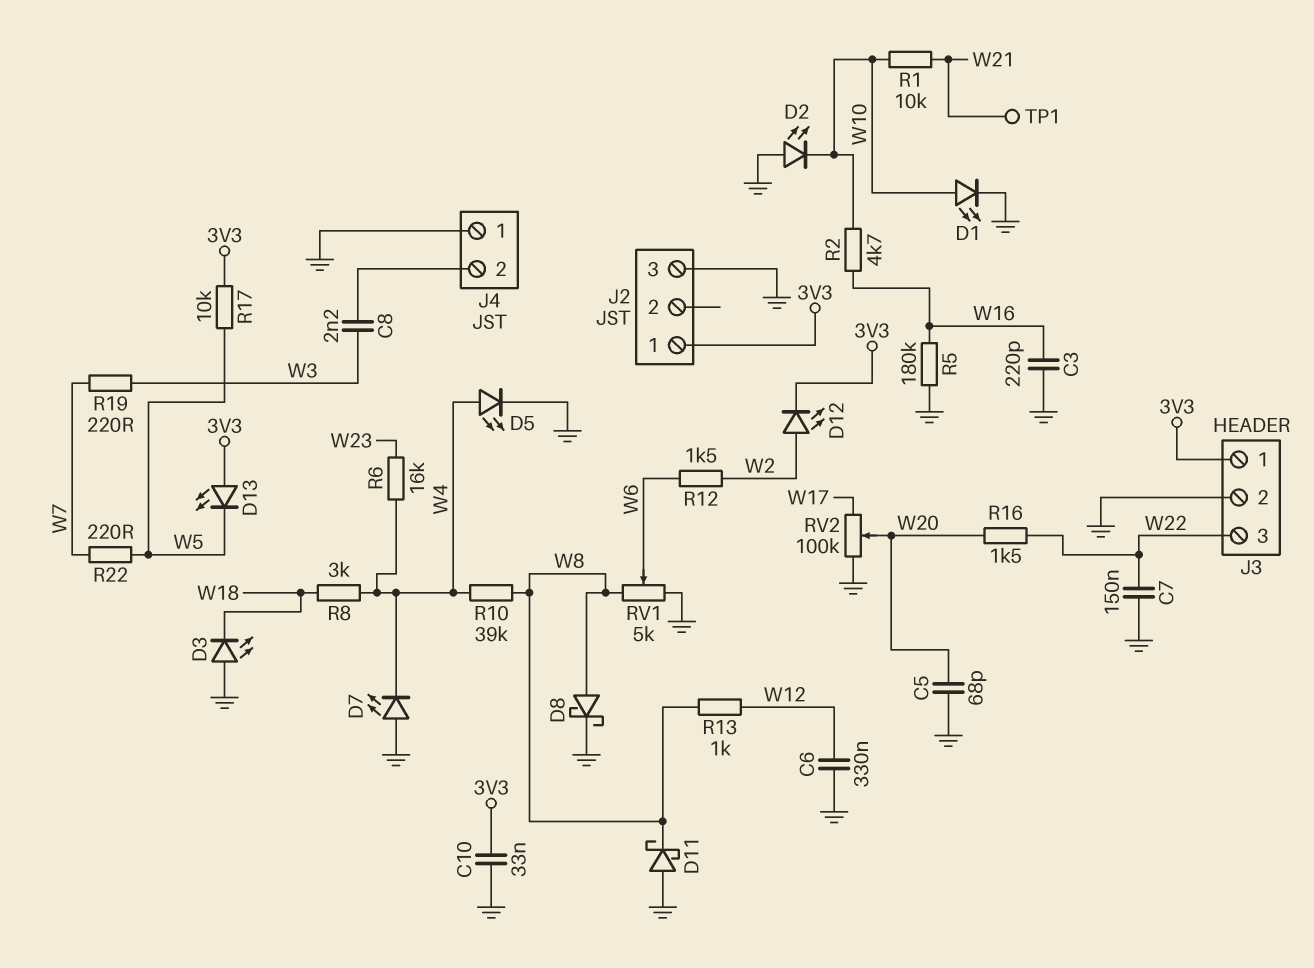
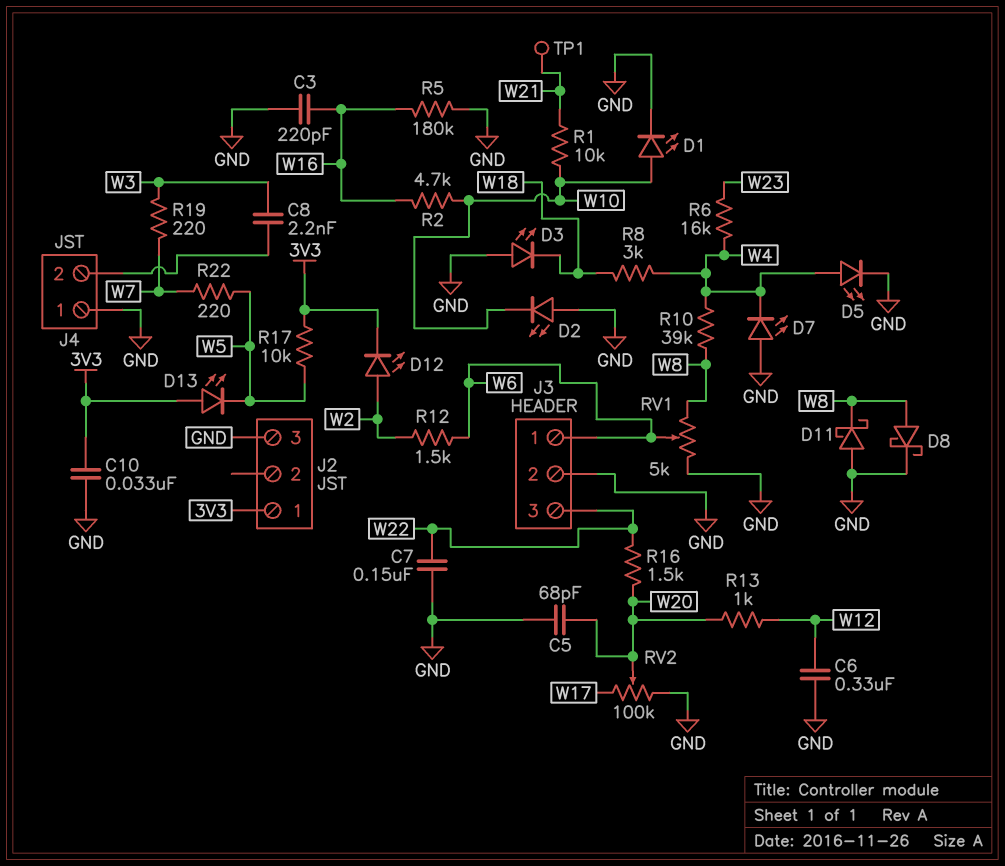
J3 pin 1: 3V3 -> W6
R13: 1k (W8, W12) -> 1k (W12, W20)

